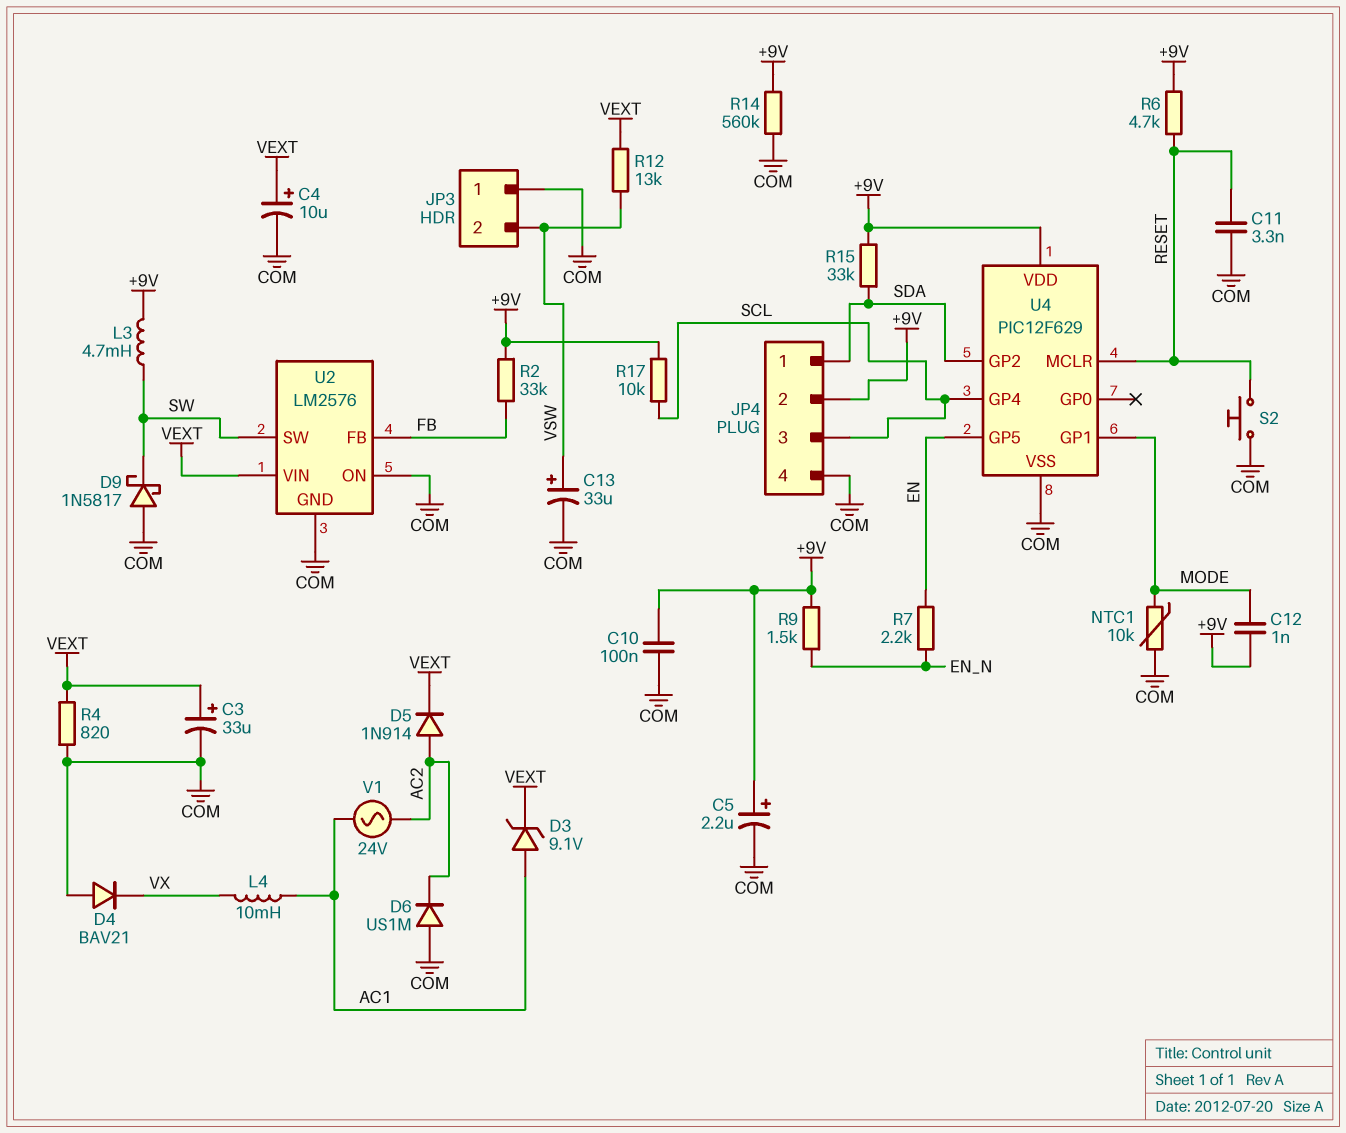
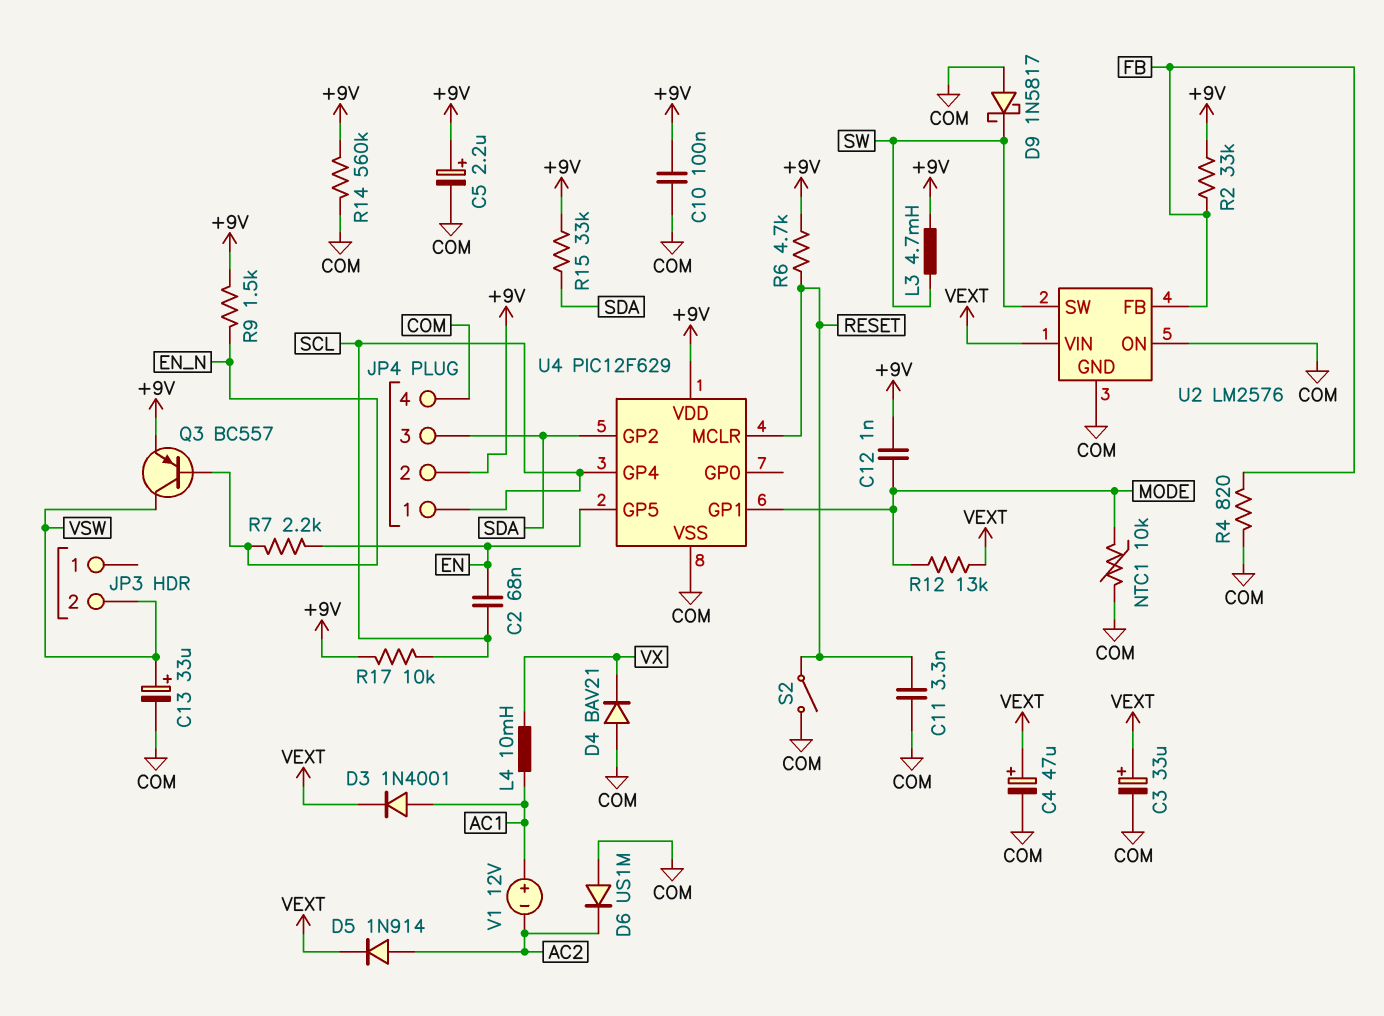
C2: none -> 68nF (EN, SCL)
C4: 10uF (plus VEXT, minus COM) -> 47uF (plus VEXT, minus COM)
D3: zener 9.1V (A AC1, K VEXT) -> diode 1N4001 (A AC1, K VEXT)
JP3 pin 1: COM -> none
JP4 pin 1: SDA -> SCL
JP4 pin 3: SCL -> SDA
Q3: none -> PNP BC557 (B EN_N, C VSW, E +9V)
R4: 820 (COM, VEXT) -> 820 (COM, FB)
R12: 13k (VEXT, VSW) -> 13k (MODE, VEXT)
S2: button (COM, RESET) -> switch (COM, RESET)
V1: AC 24V (AC1, AC2) -> 12V (plus AC1, minus AC2)

